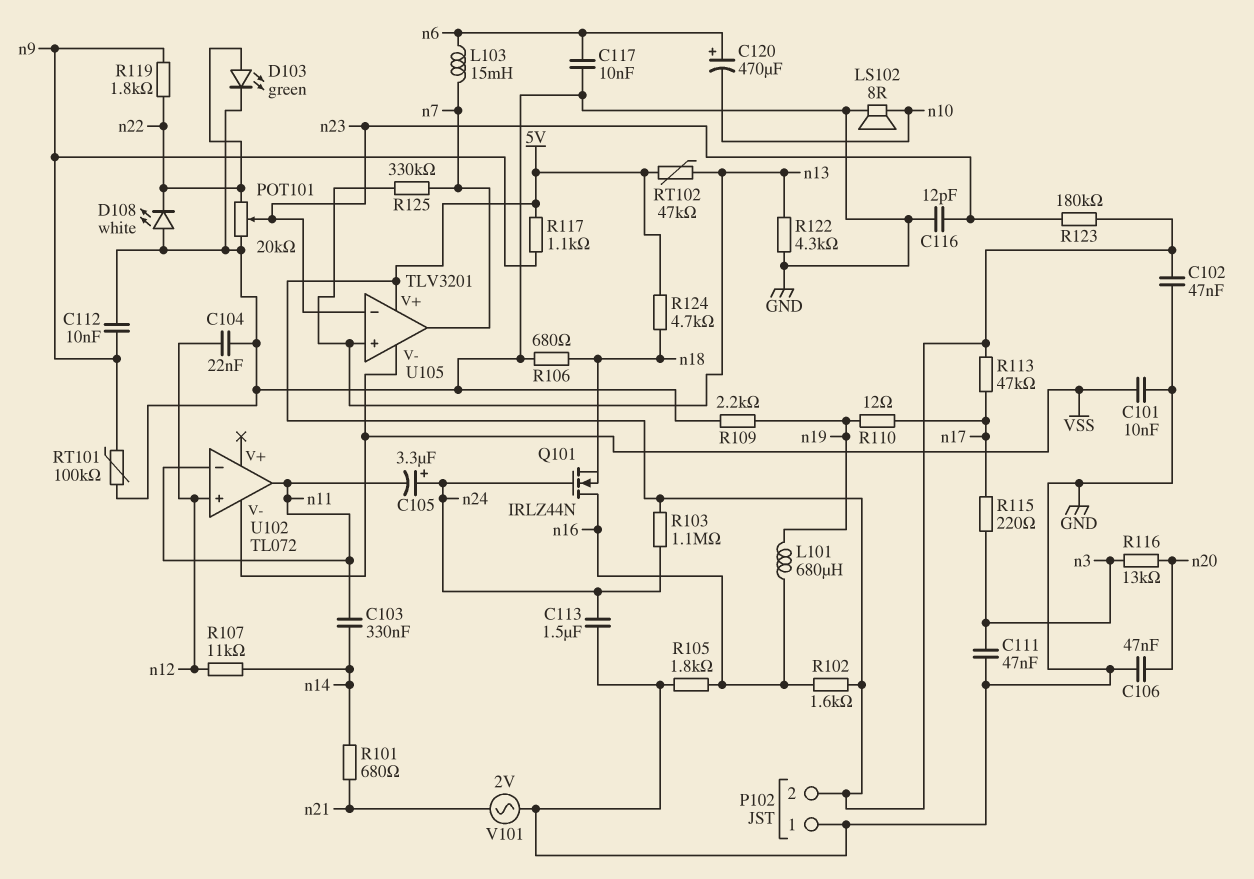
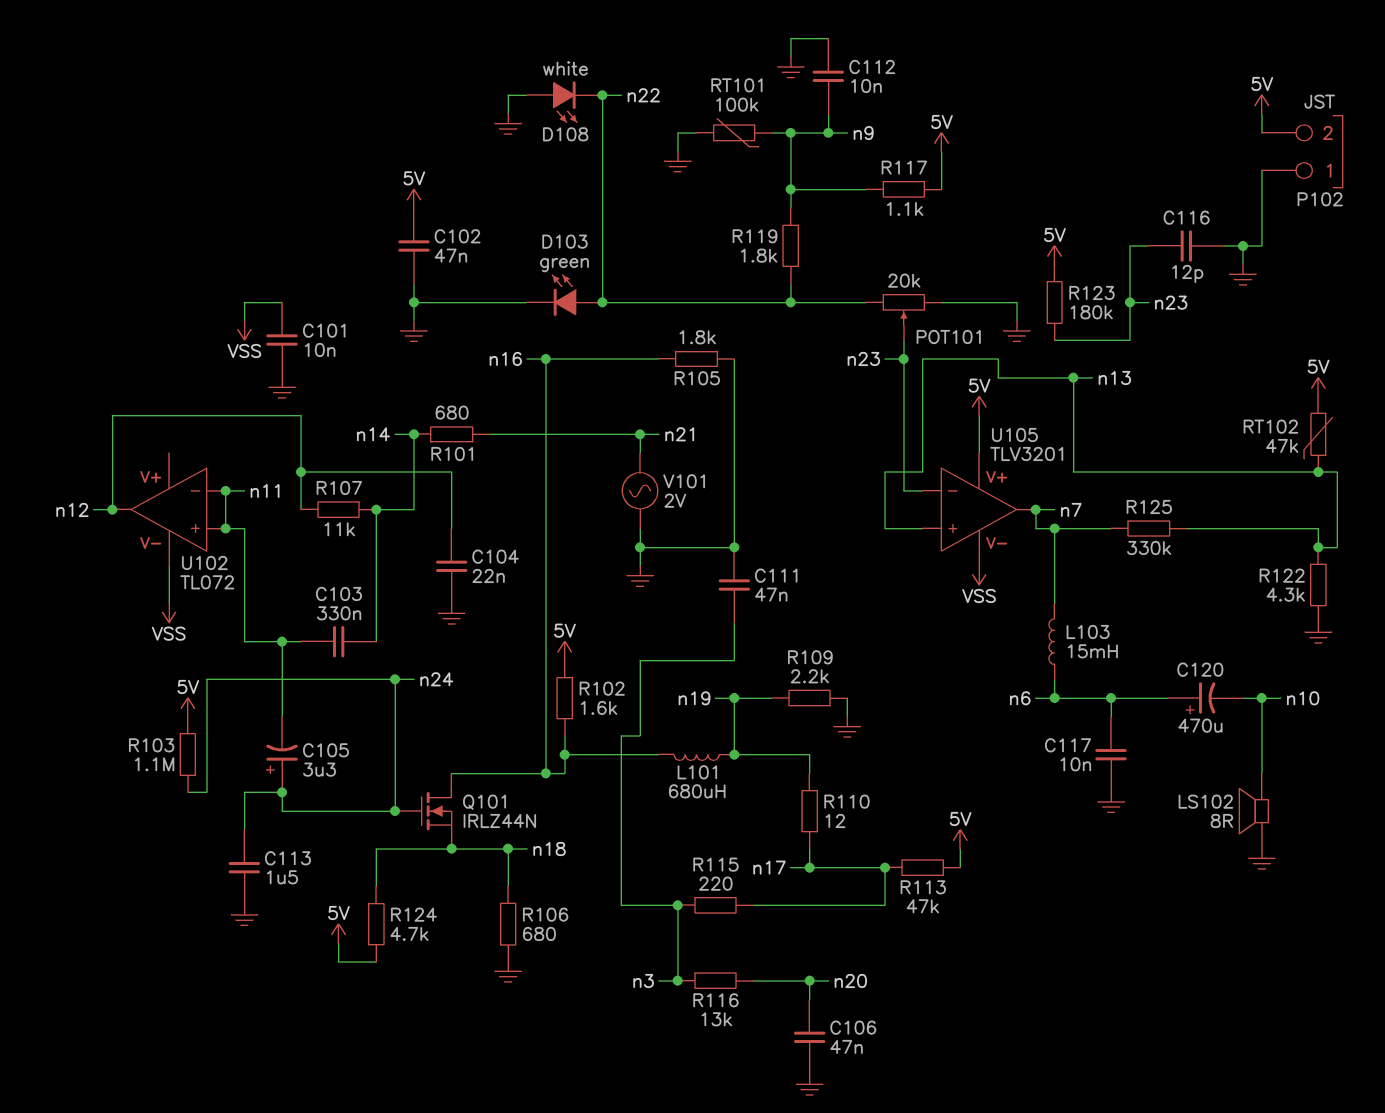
U102 pin in+: n12 -> n11
U102 pin out: n11 -> n12

